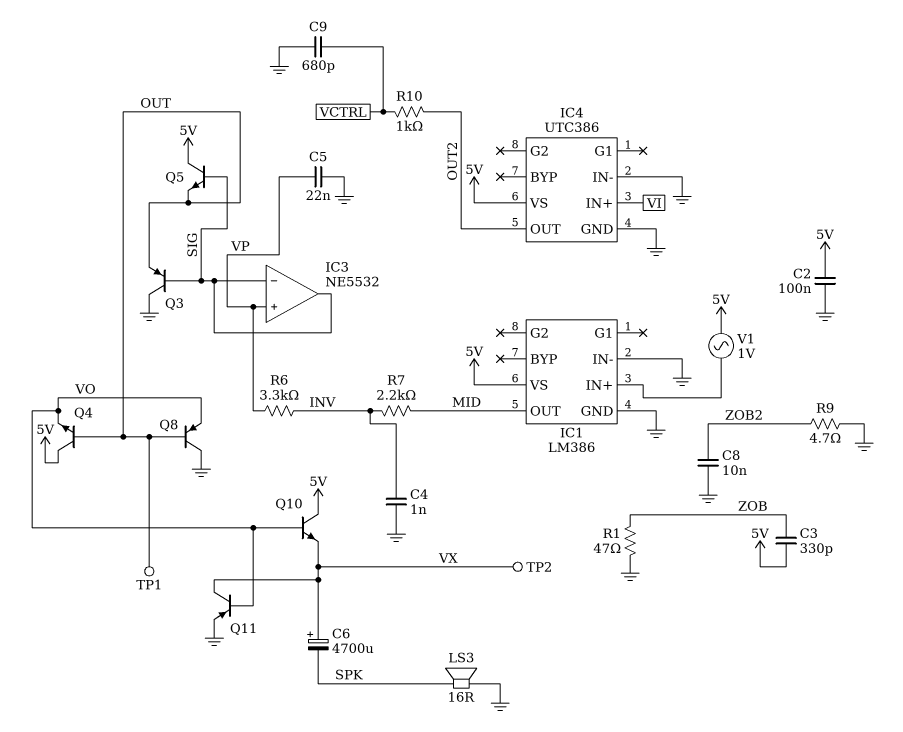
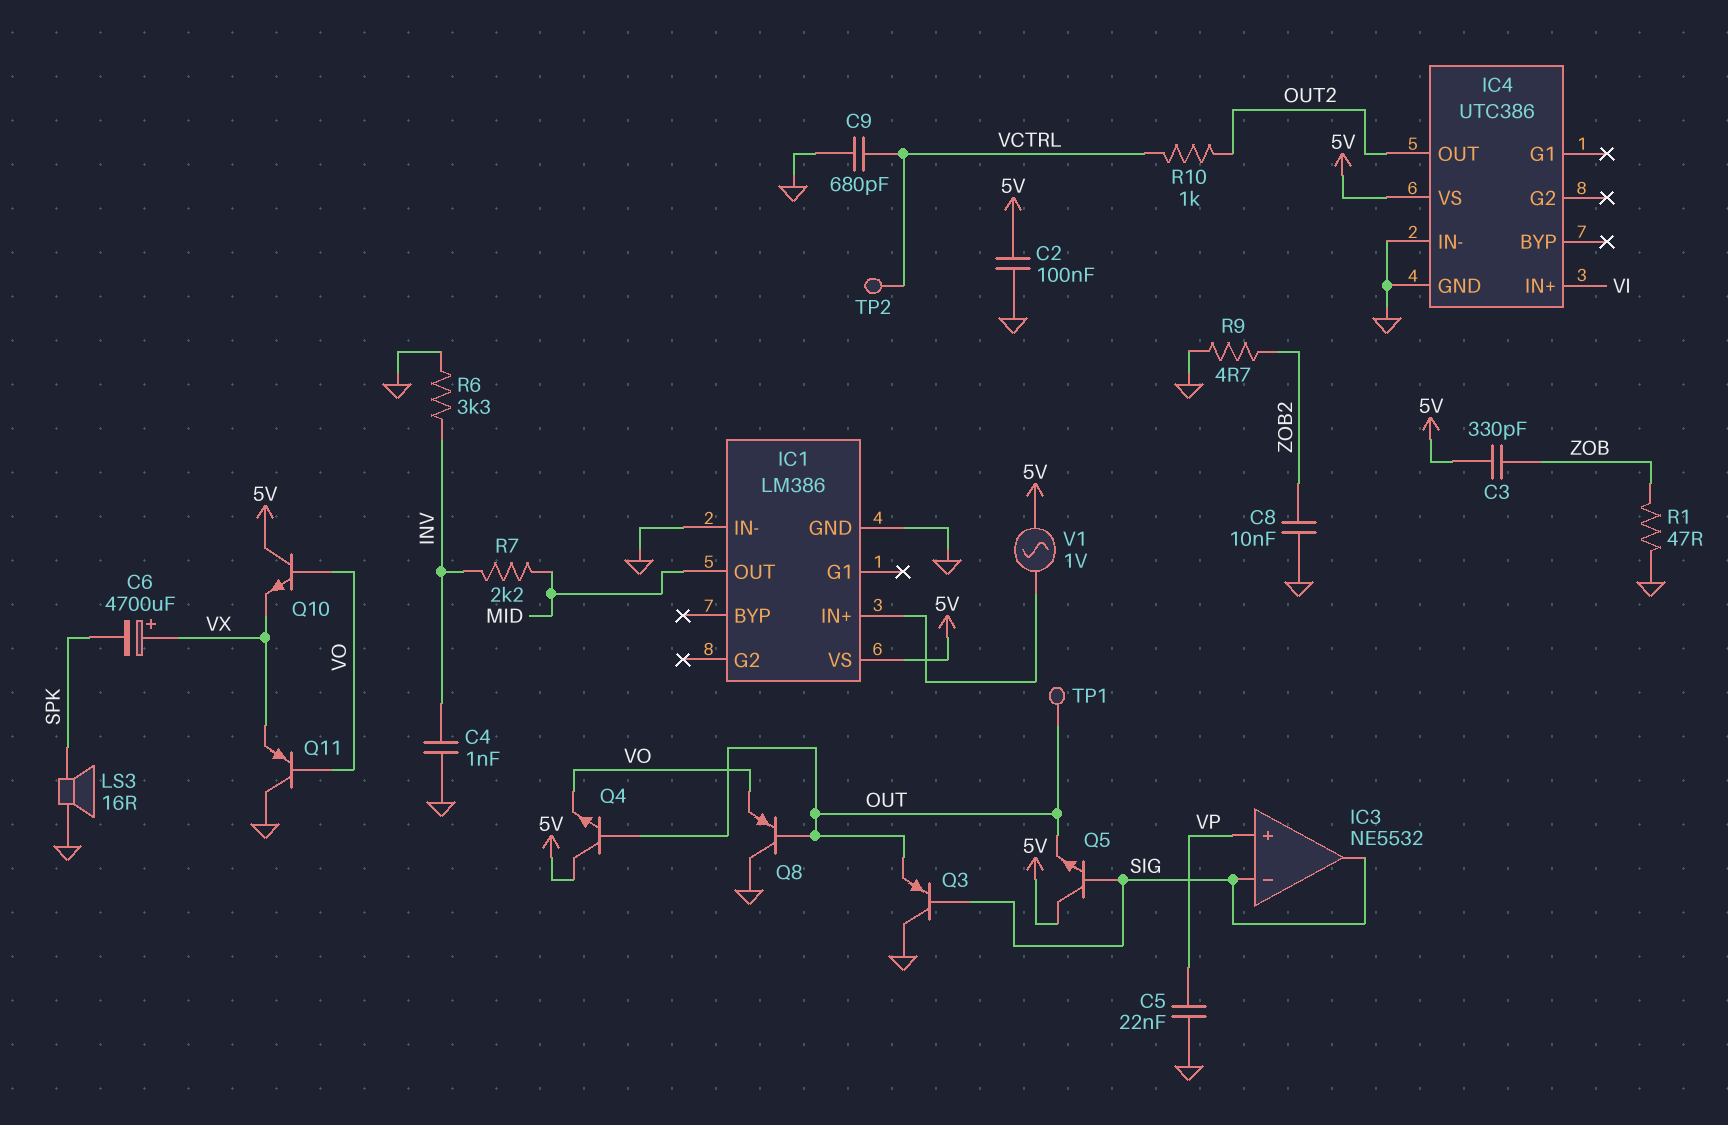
Q11: PNP (B VO, C VX, E GND) -> PNP (B VO, C GND, E VX)
R6: 3.3k (INV, VP) -> 3.3k (GND, INV)
TP2: test point (VX) -> test point (VCTRL)

